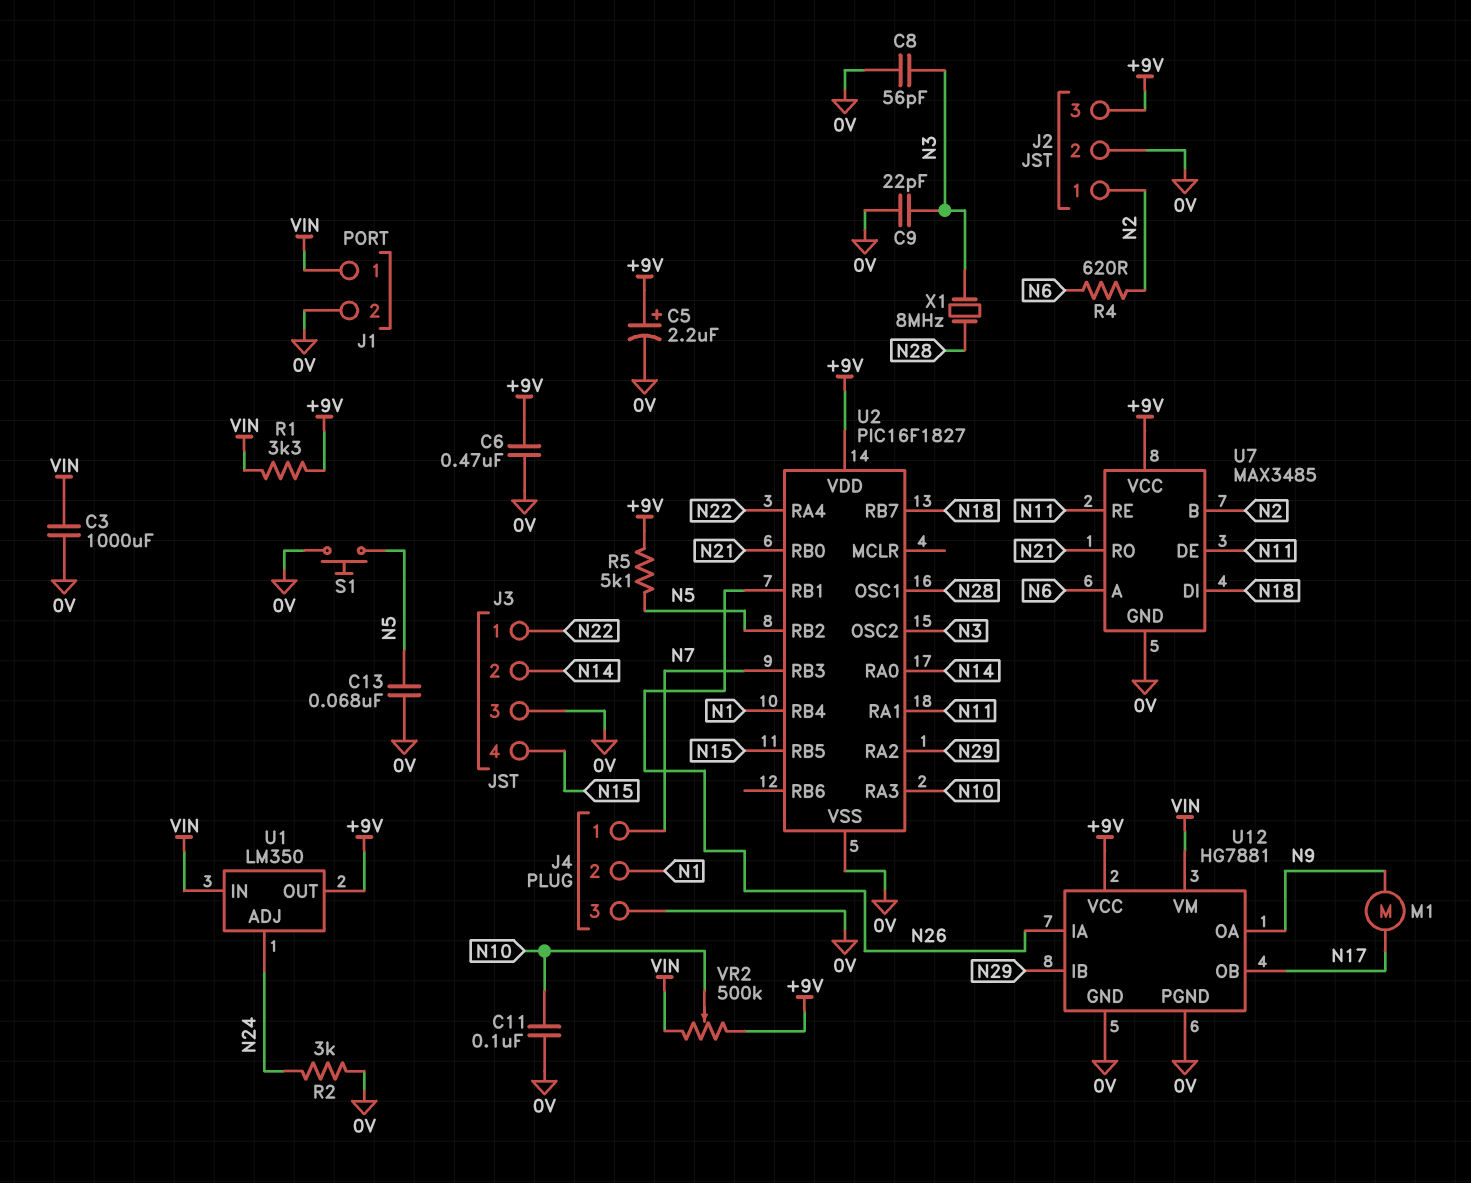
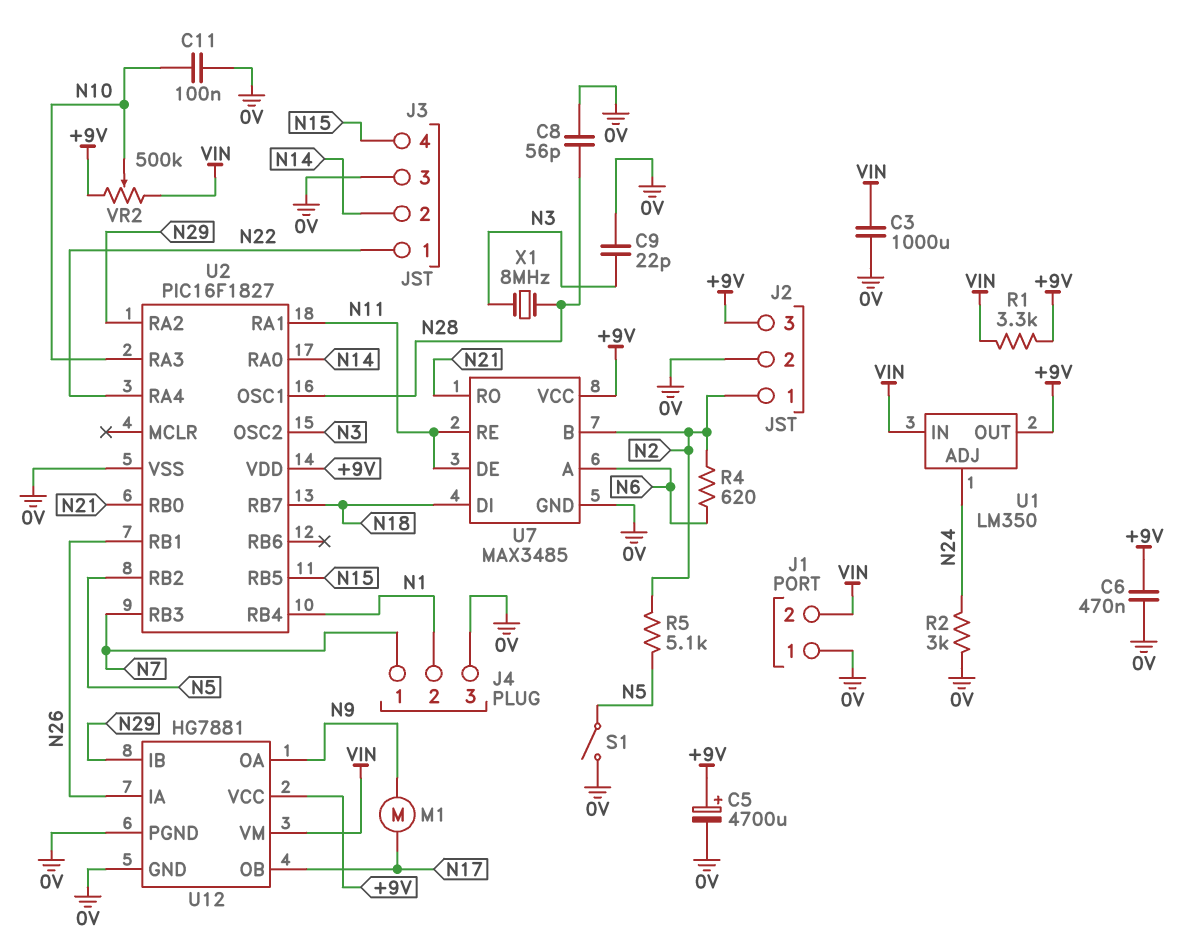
C5: 2.2uF (plus +9V, minus 0V) -> 4700uF (plus +9V, minus 0V)
C8: 56pF (0V, N3) -> 56pF (0V, N28)
C13: 68nF (0V, N5) -> none
J1 pin 1: VIN -> 0V
J1 pin 2: 0V -> VIN
R5: 5.1k (+9V, N5) -> 5.1k (N2, N5)
S1: button (0V, N5) -> switch (0V, N5)

